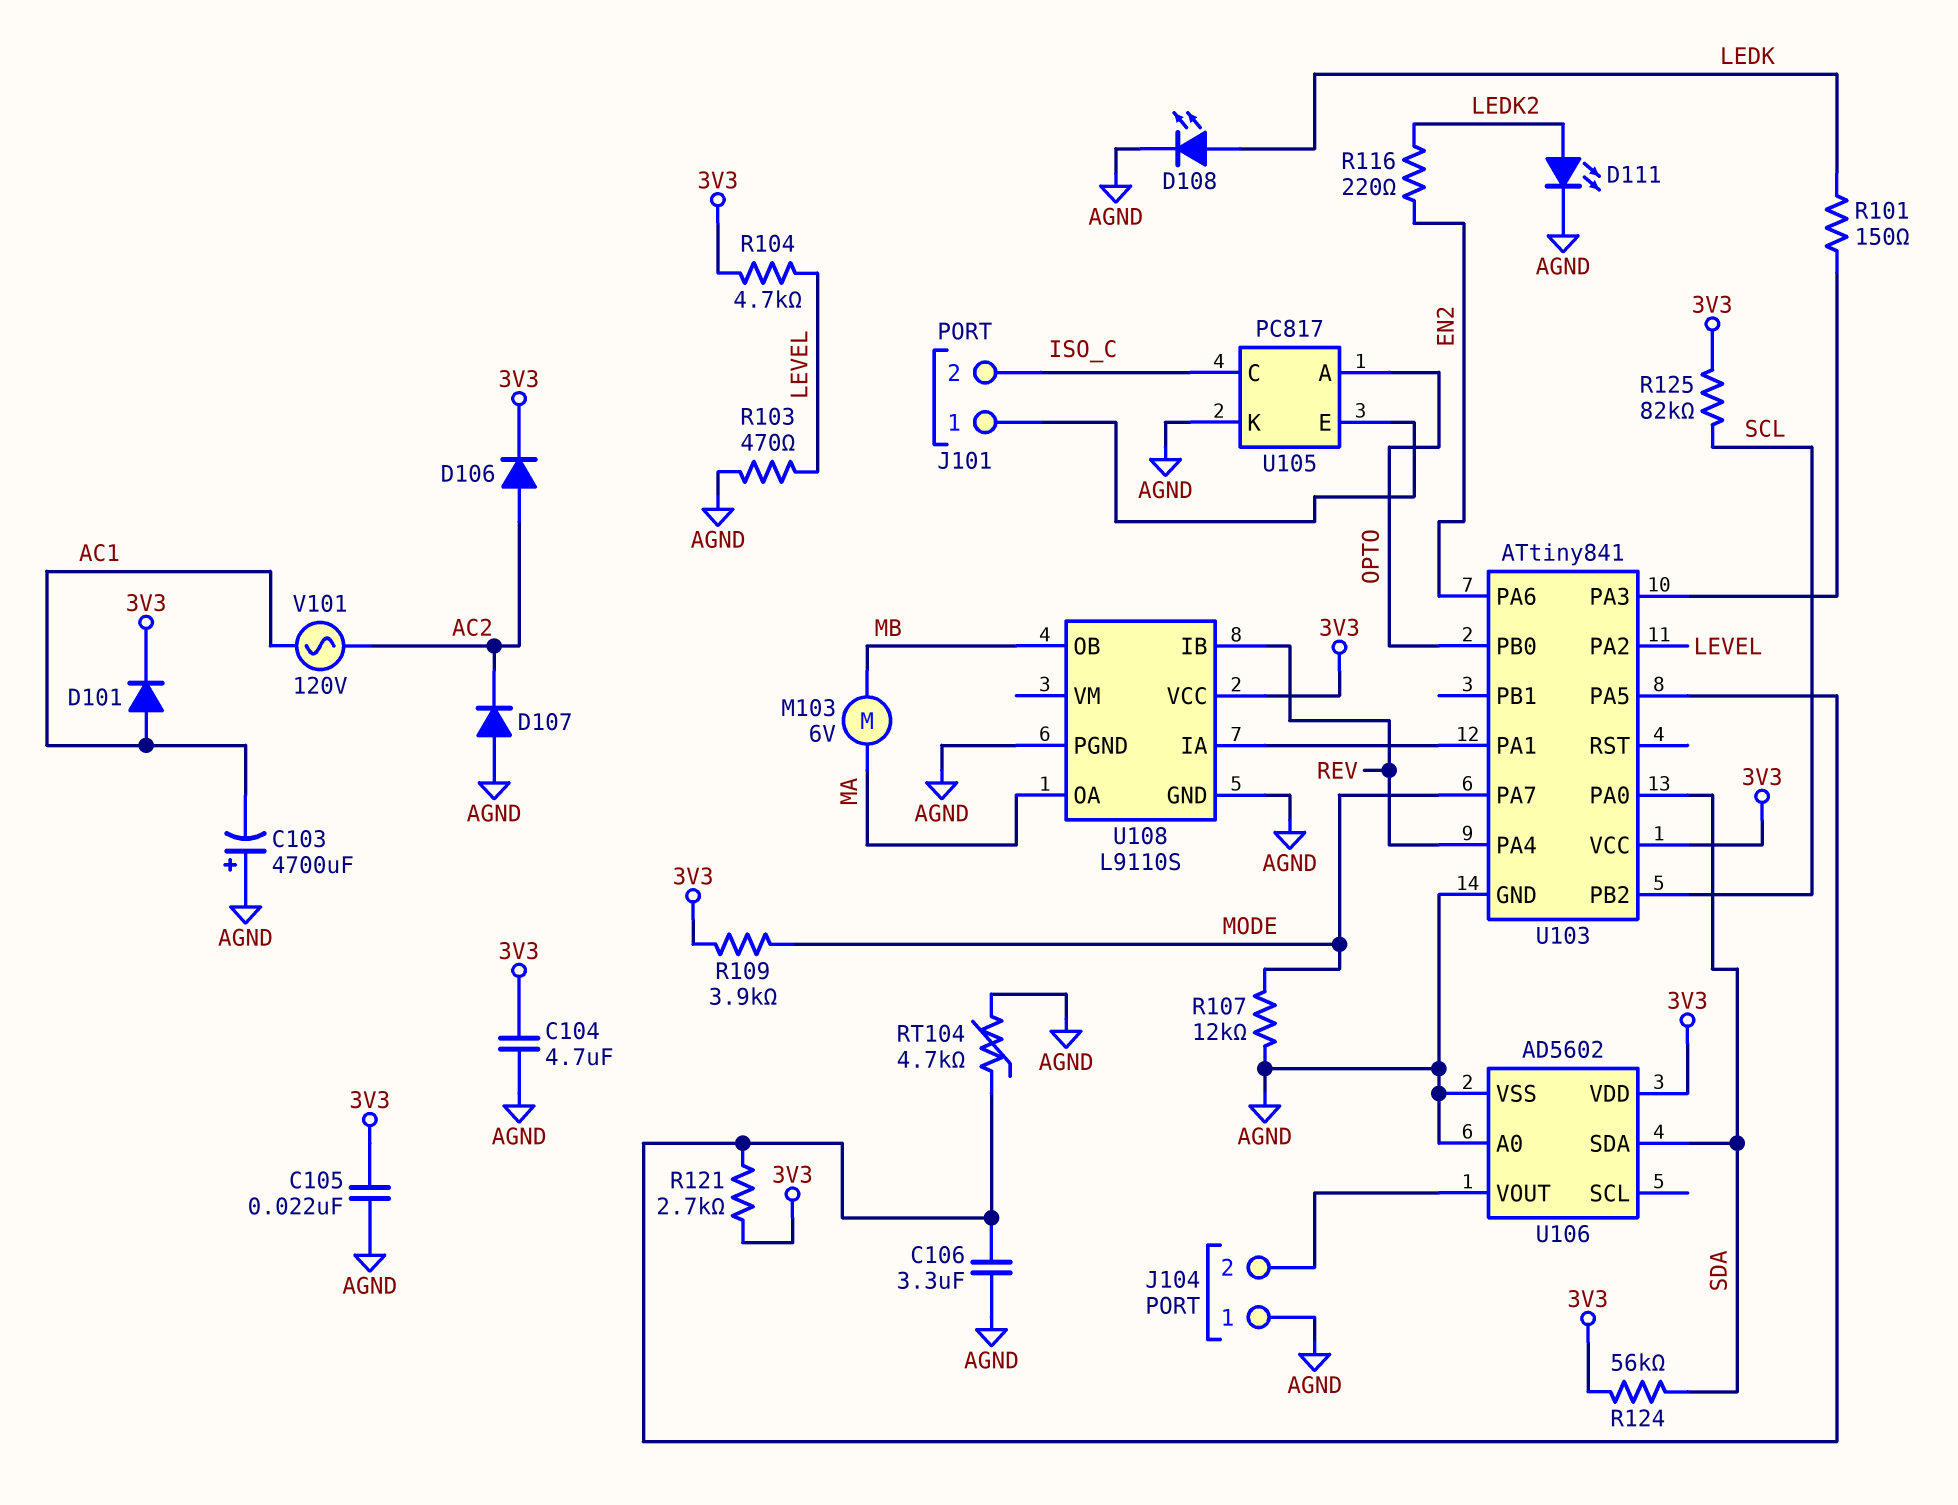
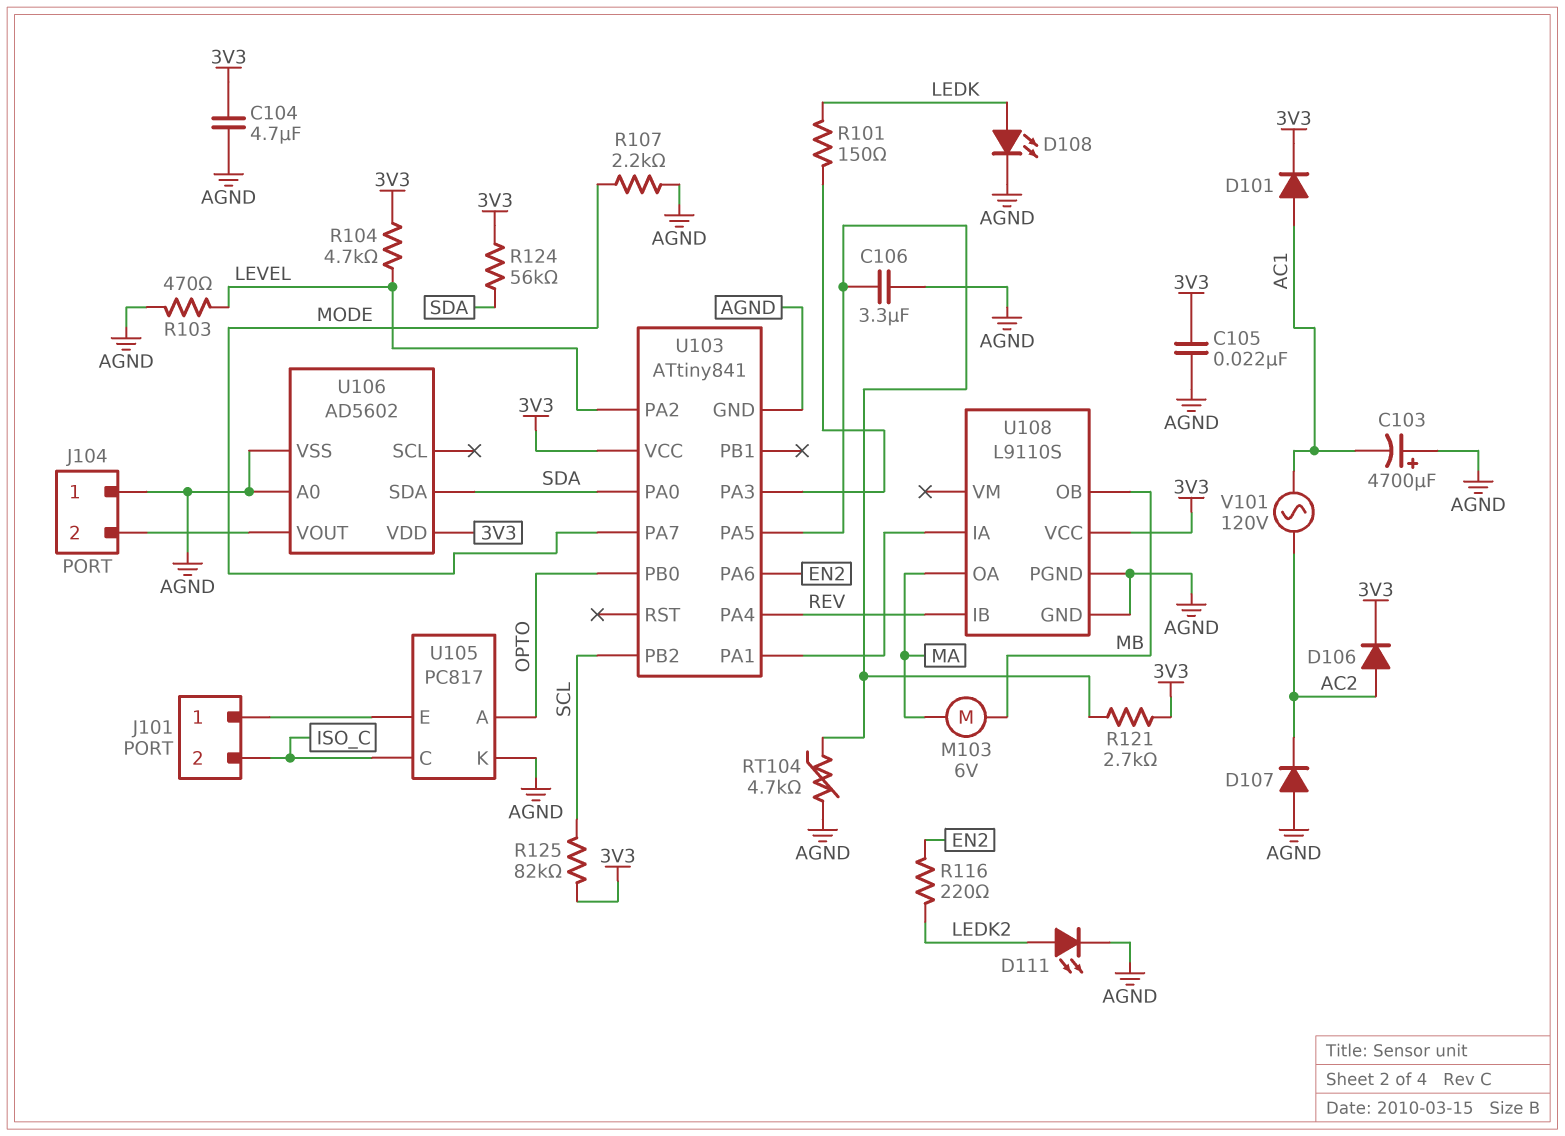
R107: 12k (AGND, MODE) -> 2.2k (AGND, MODE)
R109: 3.9k (3V3, MODE) -> none

